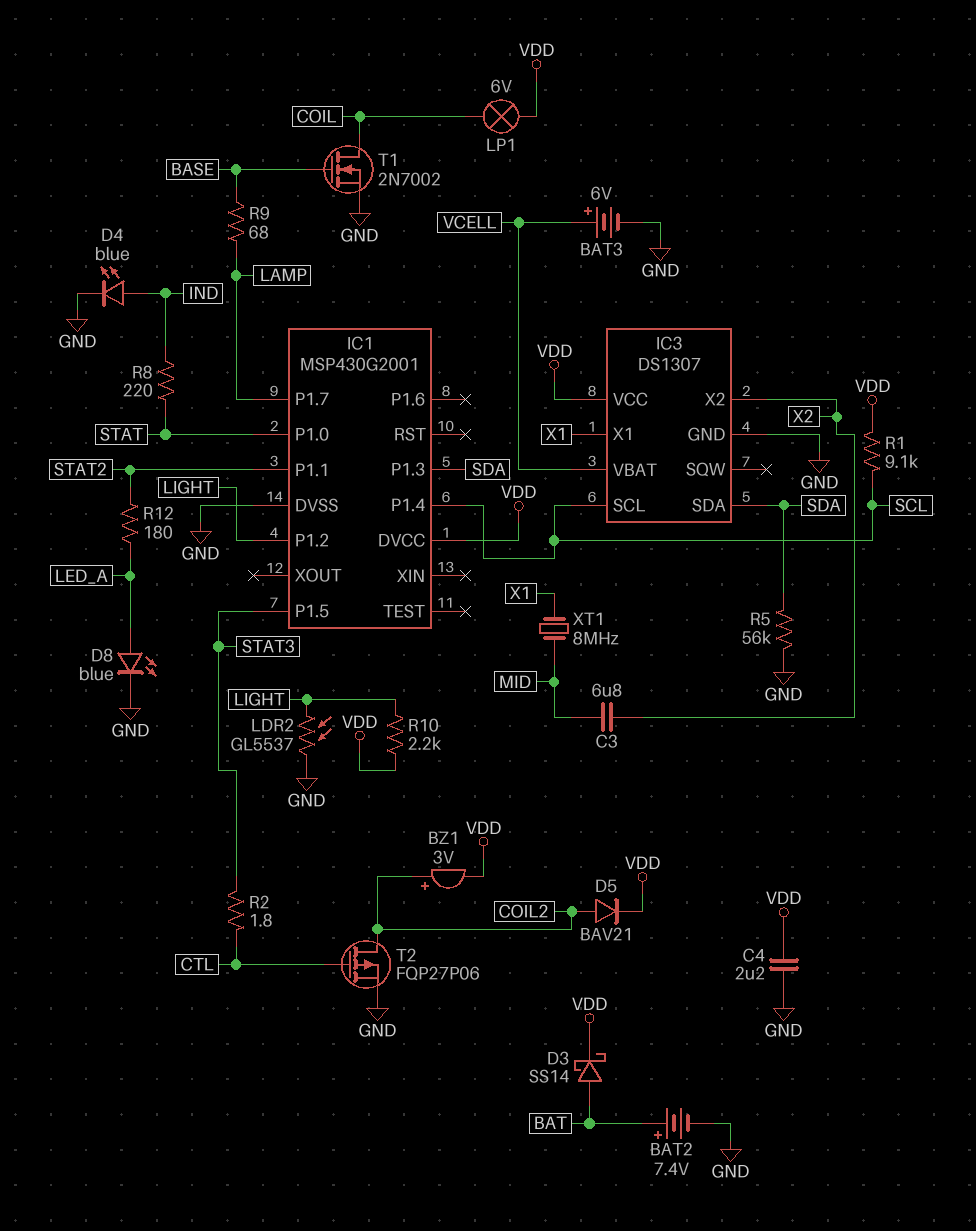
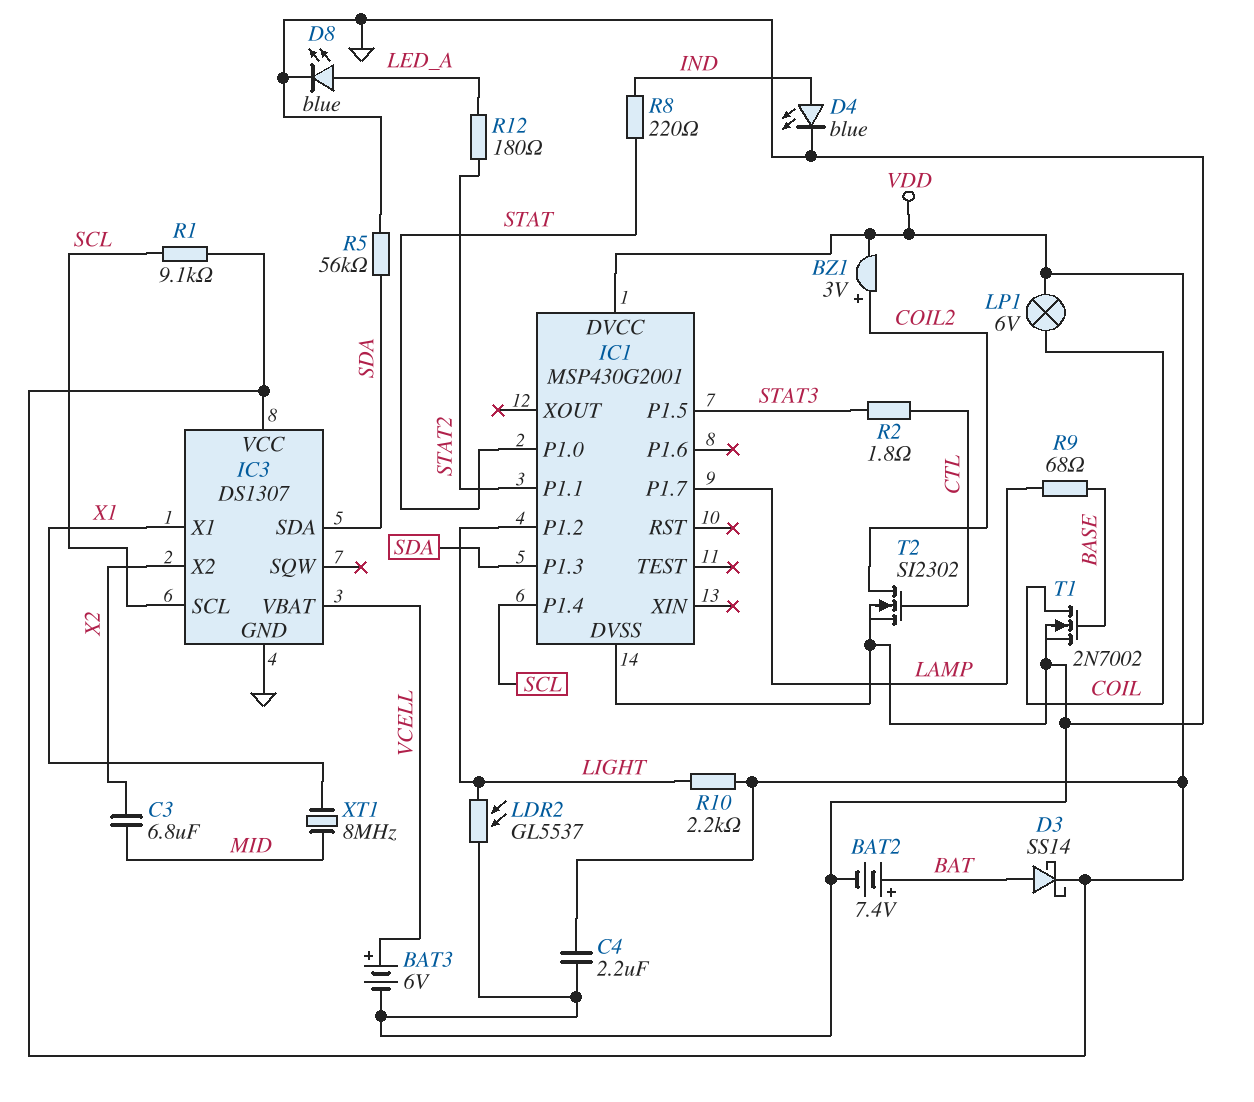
D5: diode BAV21 (A COIL2, K VDD) -> none
T2: PMOS FQP27P06 (G CTL, D COIL2, S GND) -> NMOS SI2302 (G CTL, D COIL2, S GND)

